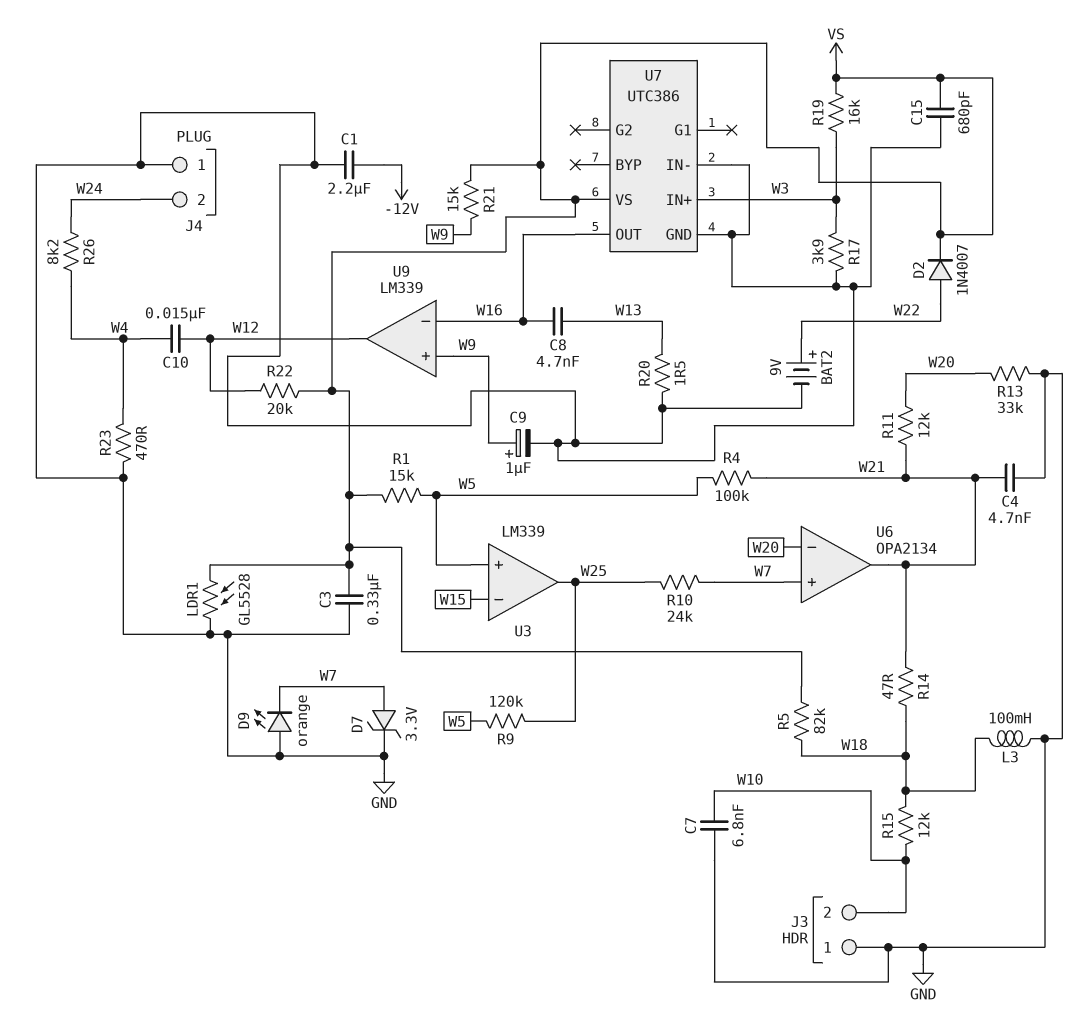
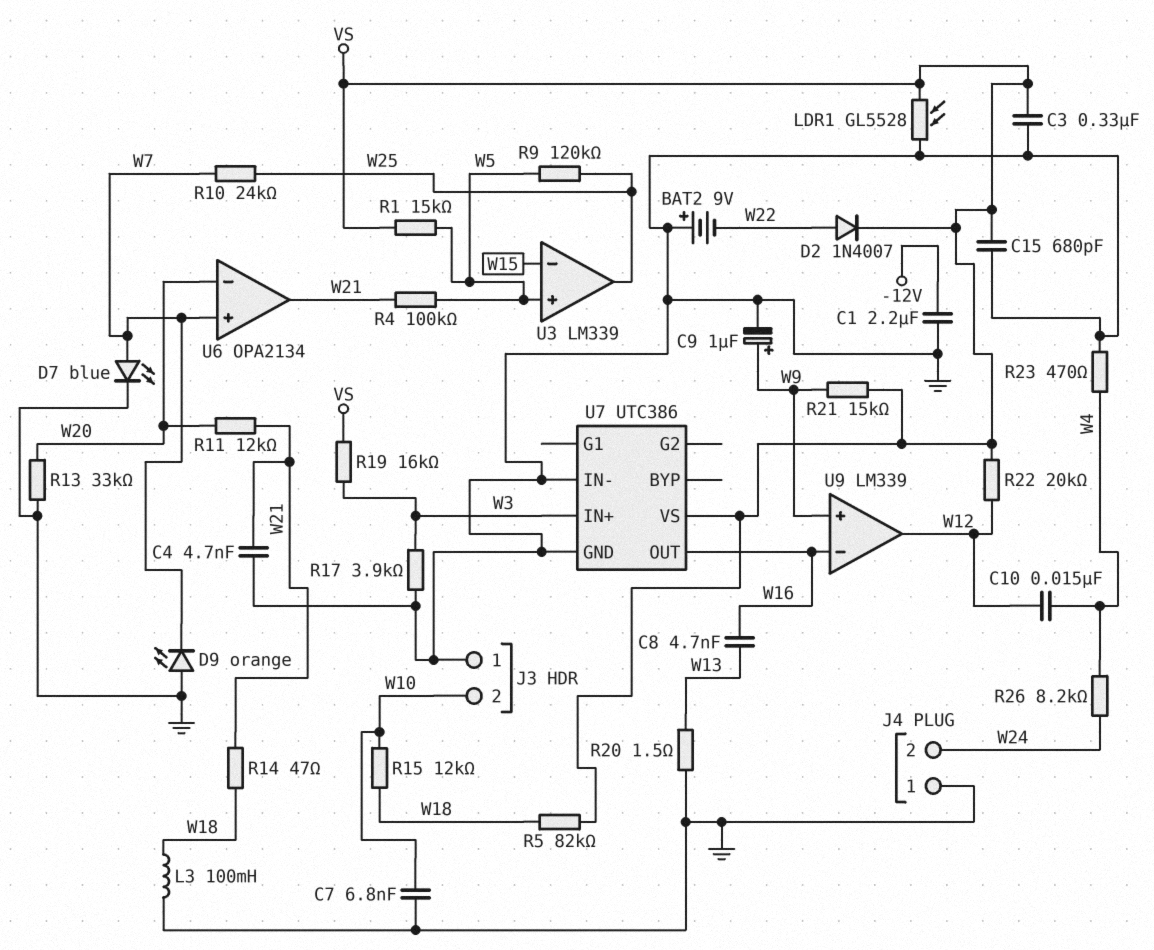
BAT2: 9V (plus W22, minus GND) -> 9V (plus GND, minus W22)
D7: zener 3.3V (A W7, K GND) -> LED blue (A W7, K GND)

